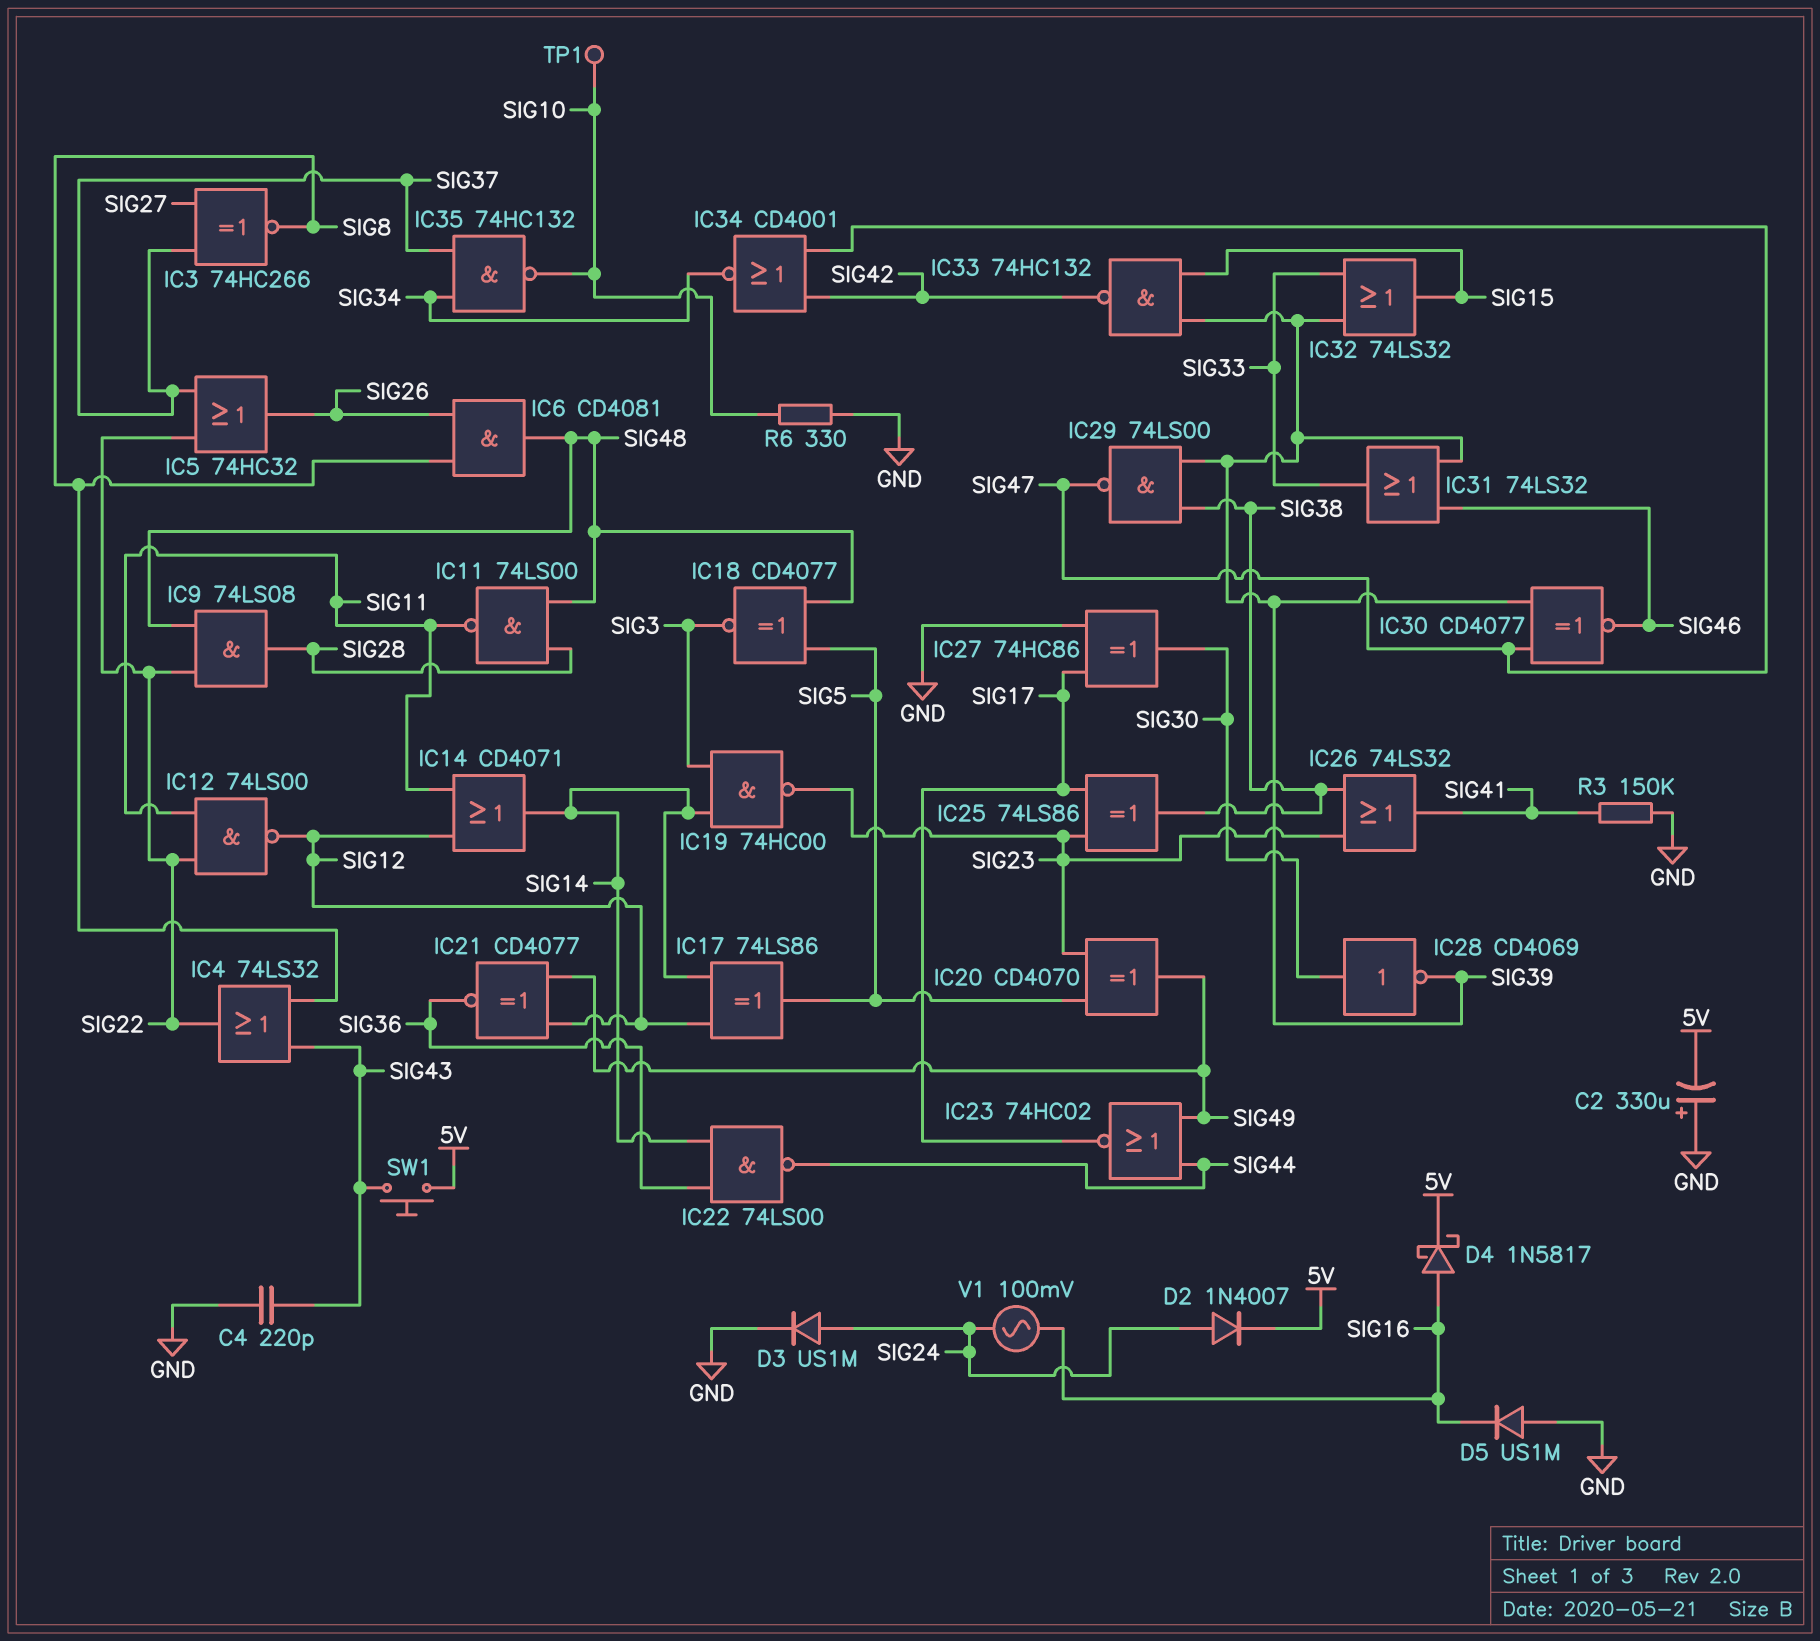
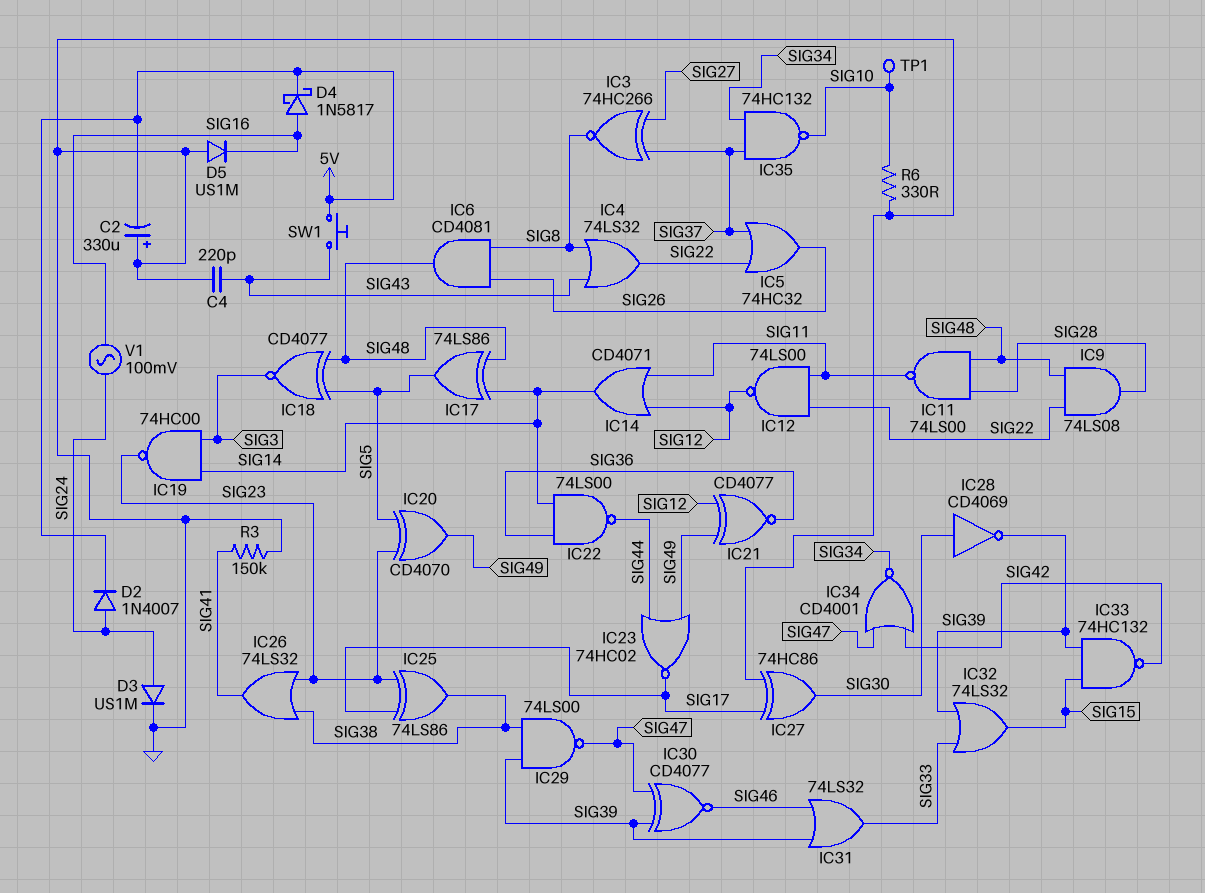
IC17: XOR 74LS86 (in SIG12, in SIG14, out SIG5) -> XOR 74LS86 (in SIG14, in SIG48, out SIG5)

